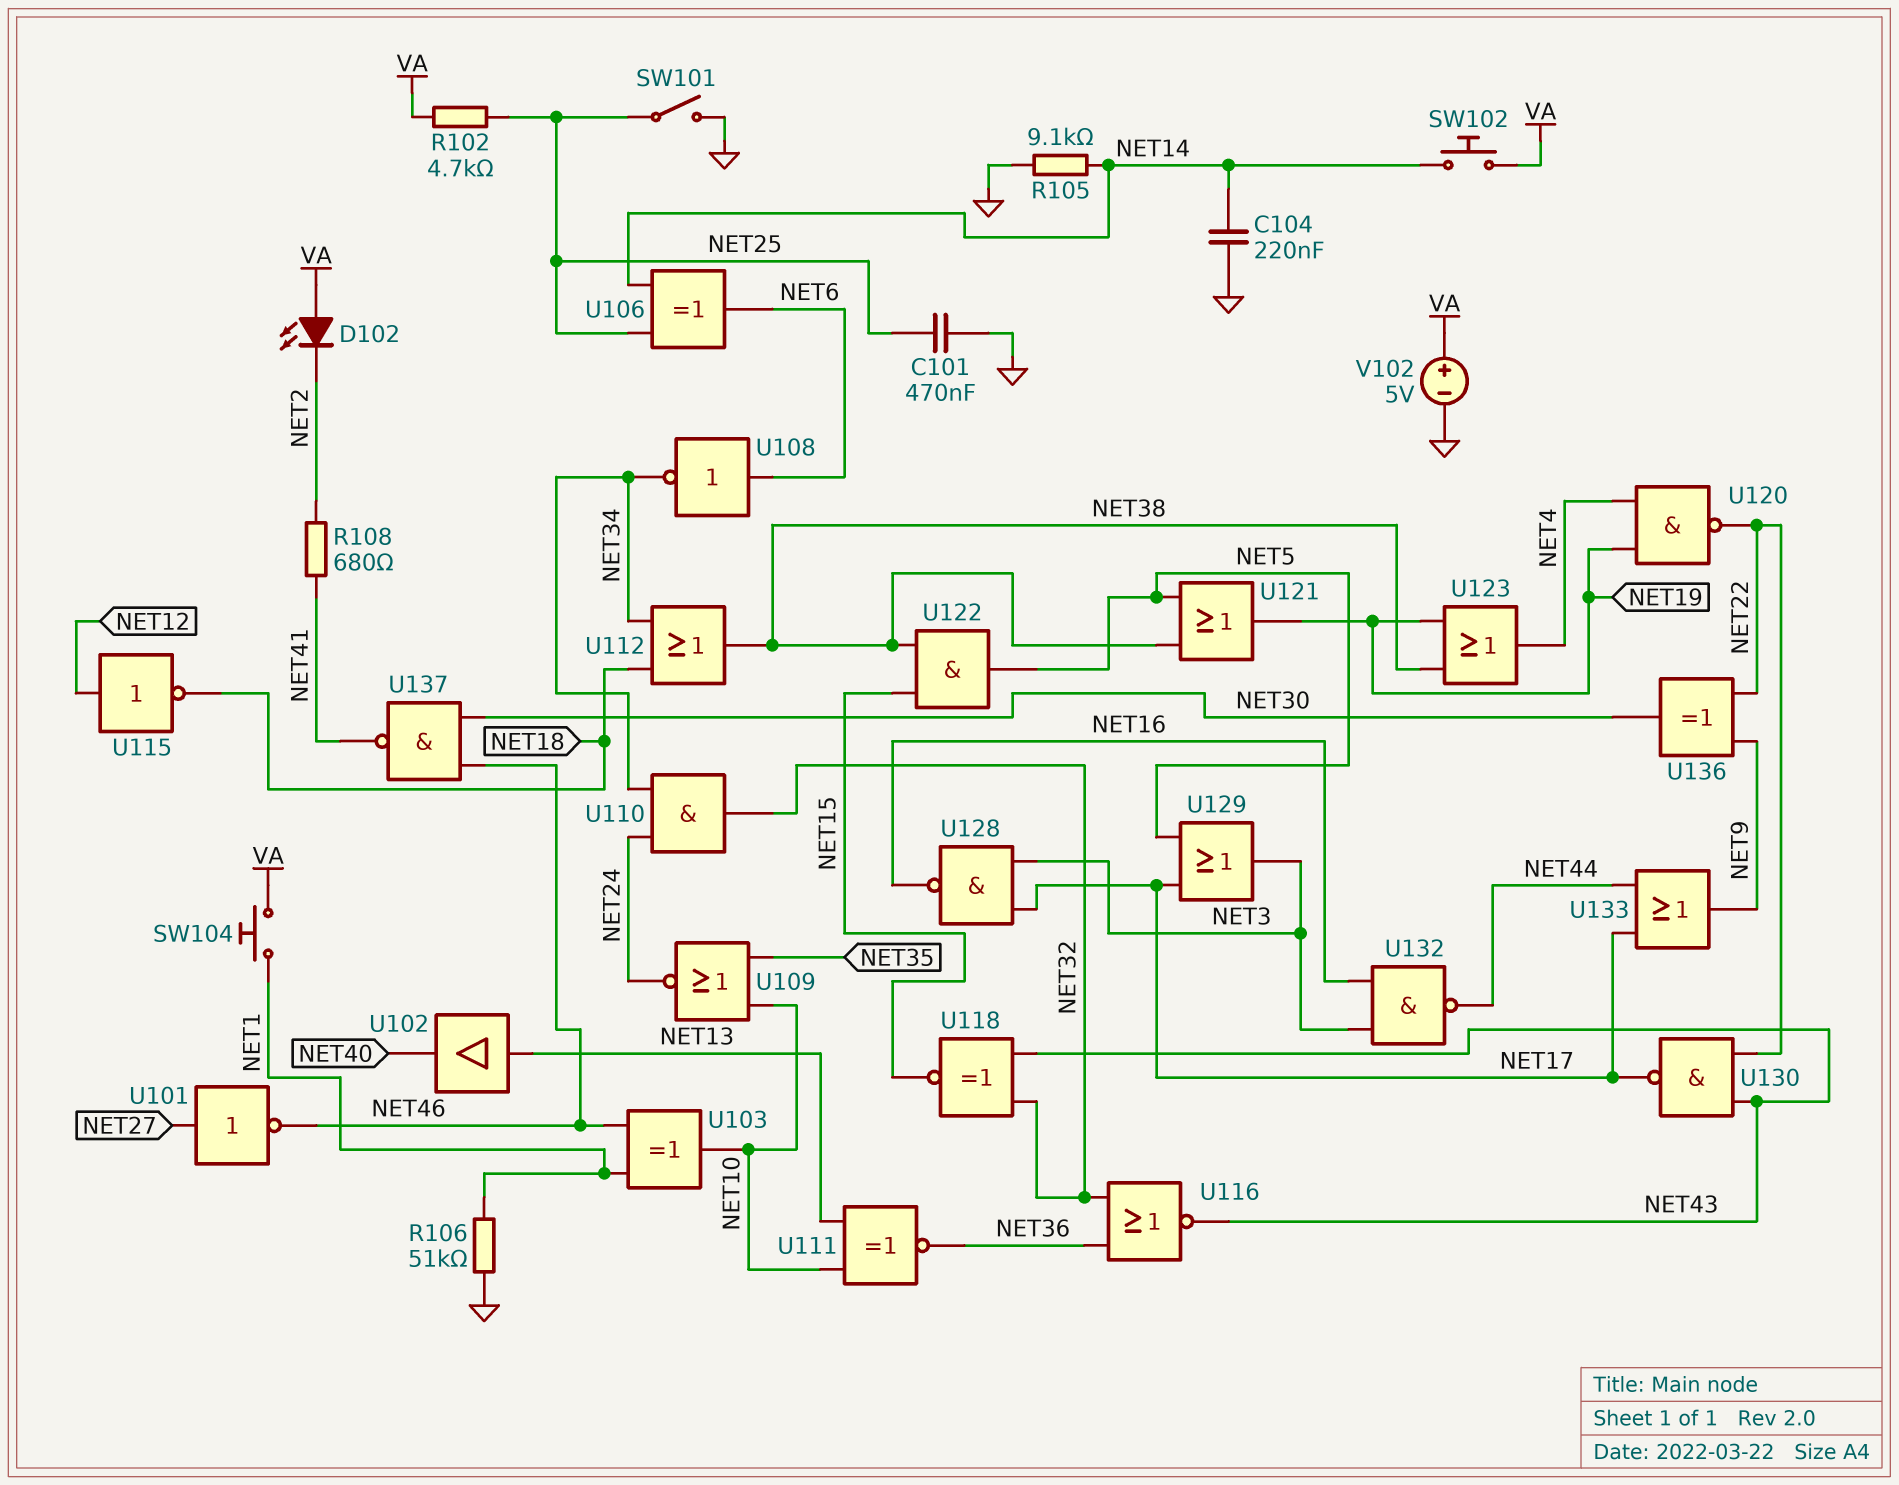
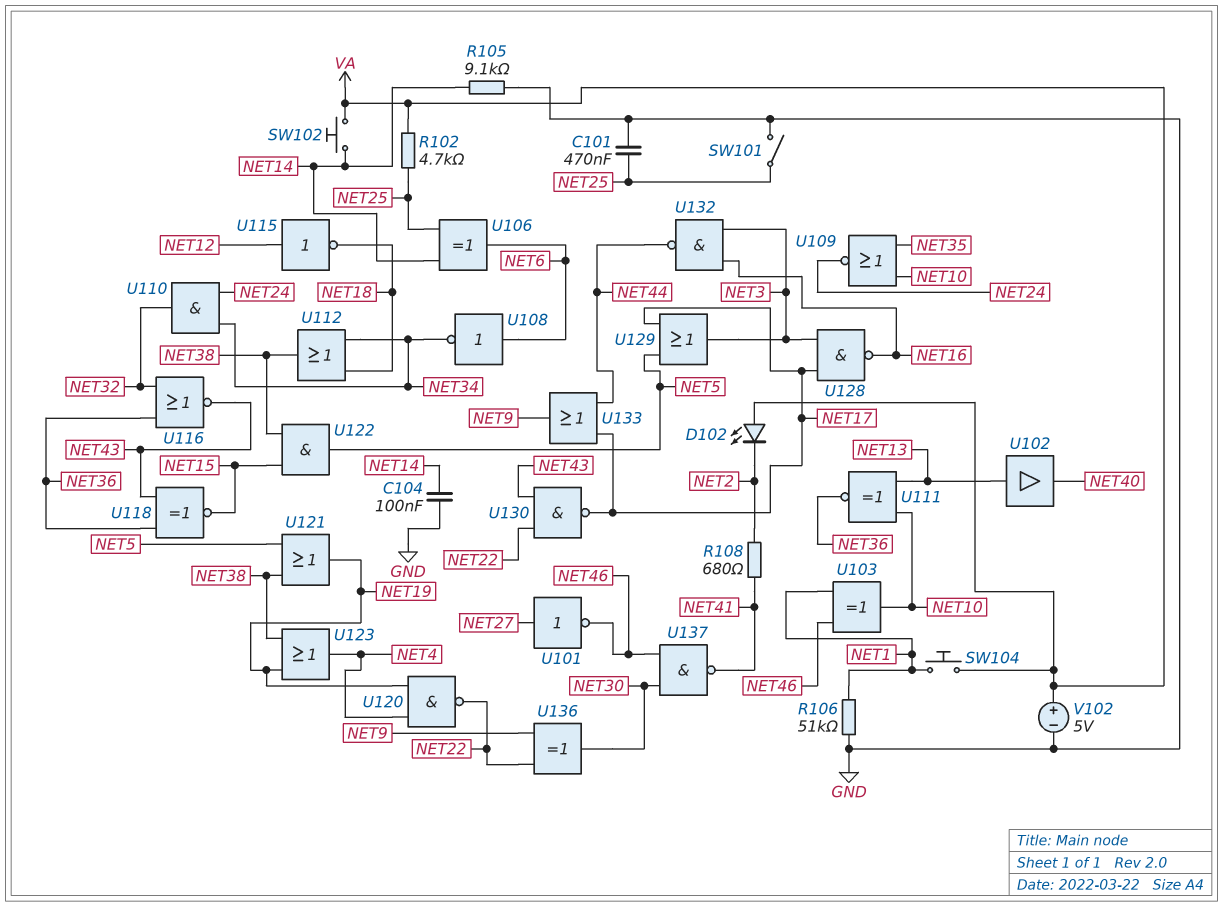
C104: 220nF (GND, NET14) -> 100nF (GND, NET14)
U118: XNOR (in NET32, in NET43, out NET15) -> XNOR (in NET36, in NET43, out NET15)

